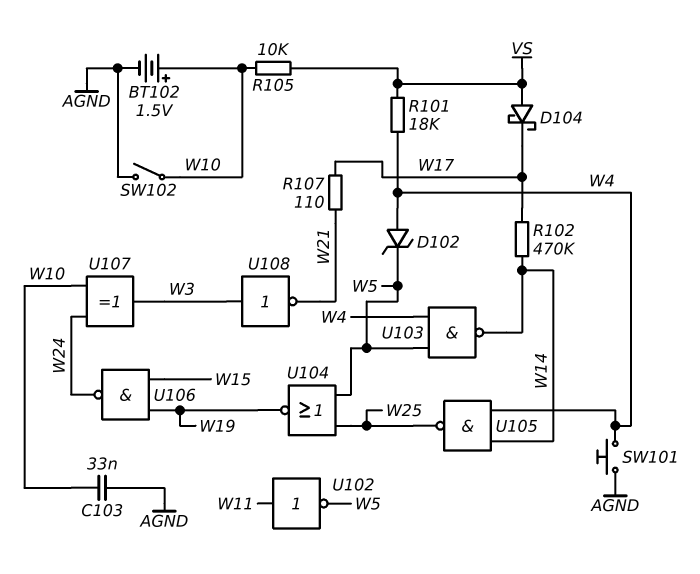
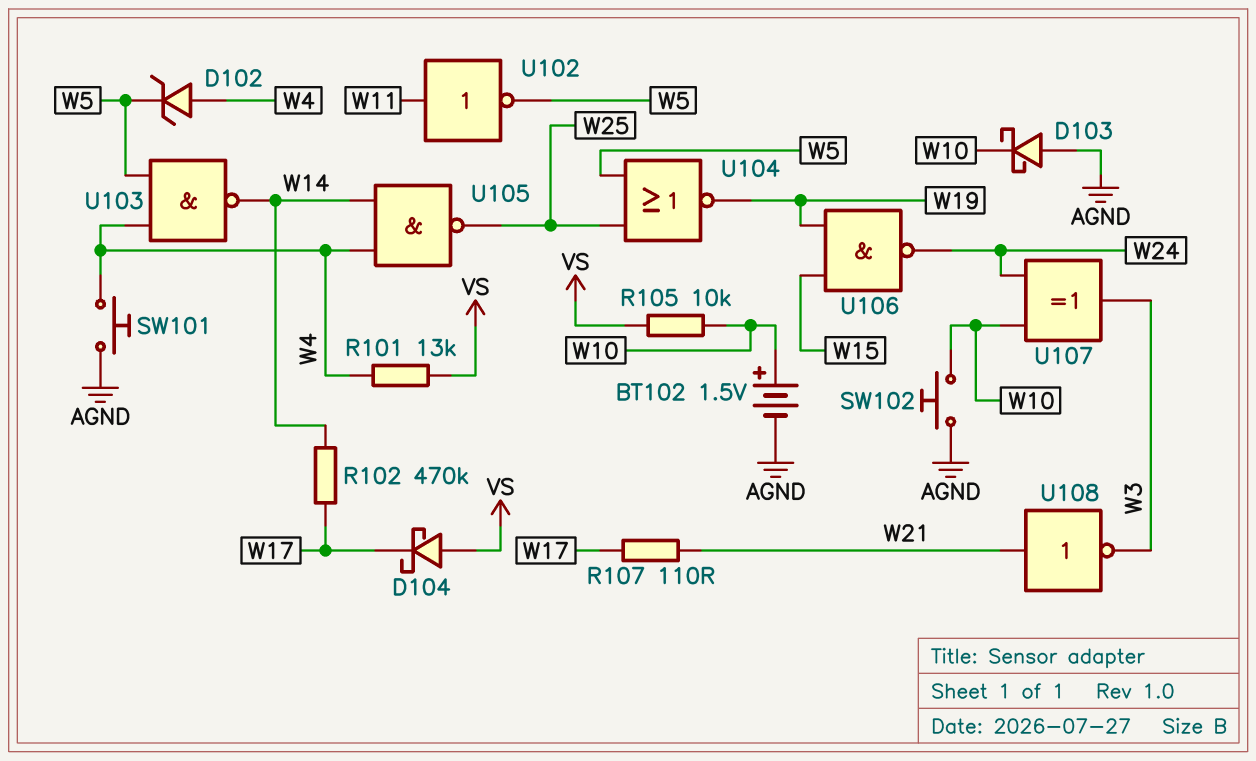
C103: 33nF (AGND, W10) -> none
D103: none -> schottky (A AGND, K W10)
R101: 18k (VS, W4) -> 13k (VS, W4)
SW102: switch (AGND, W10) -> button (AGND, W10)
U108: NOT (in W3, out W21) -> NOT (in W21, out W3)

